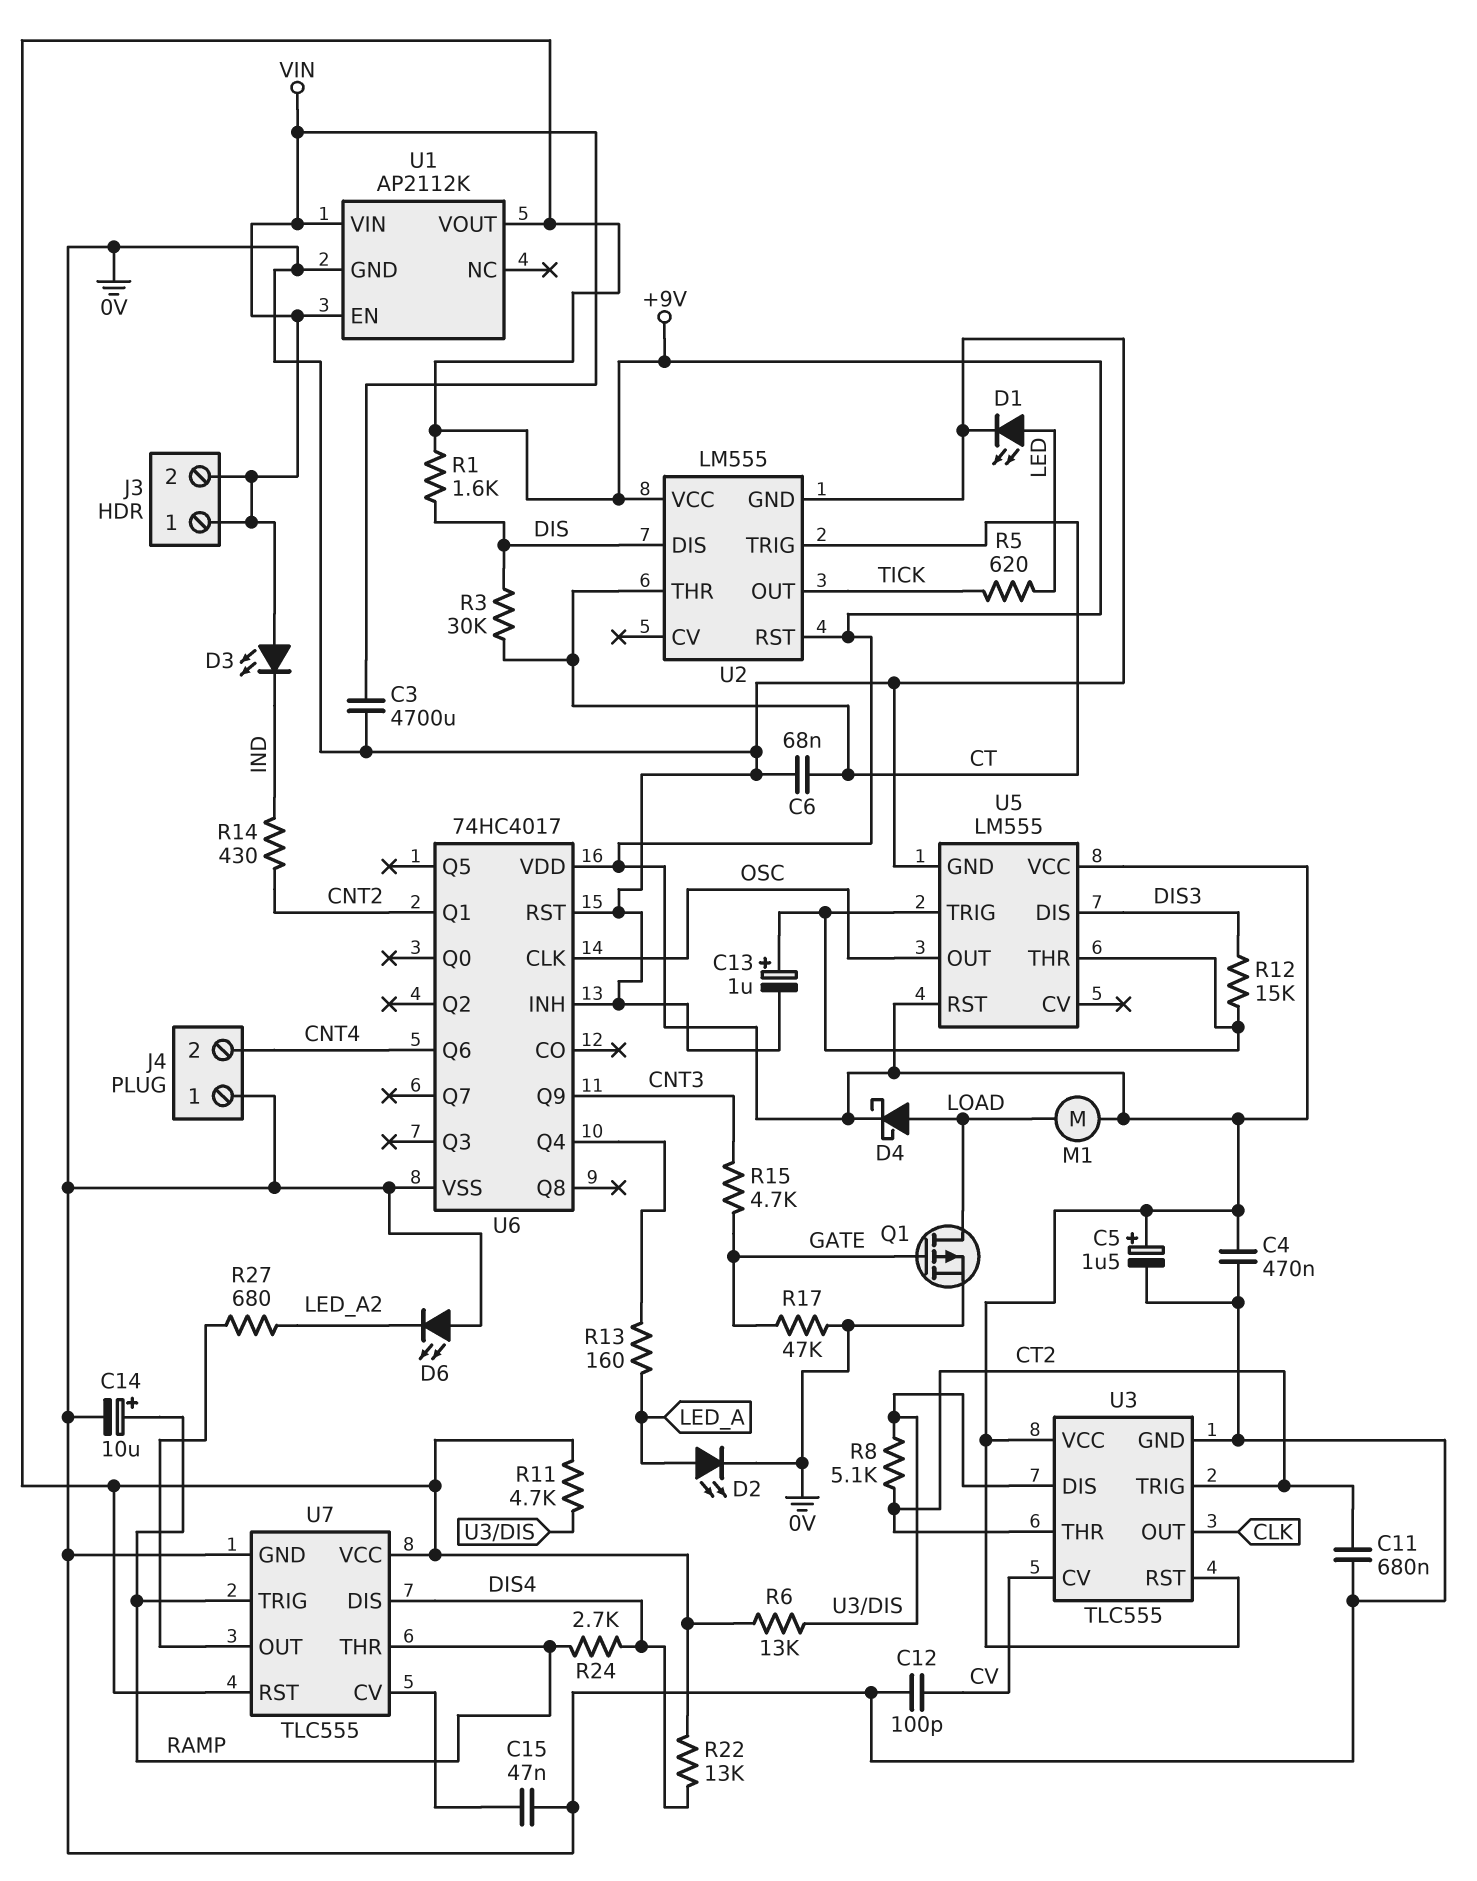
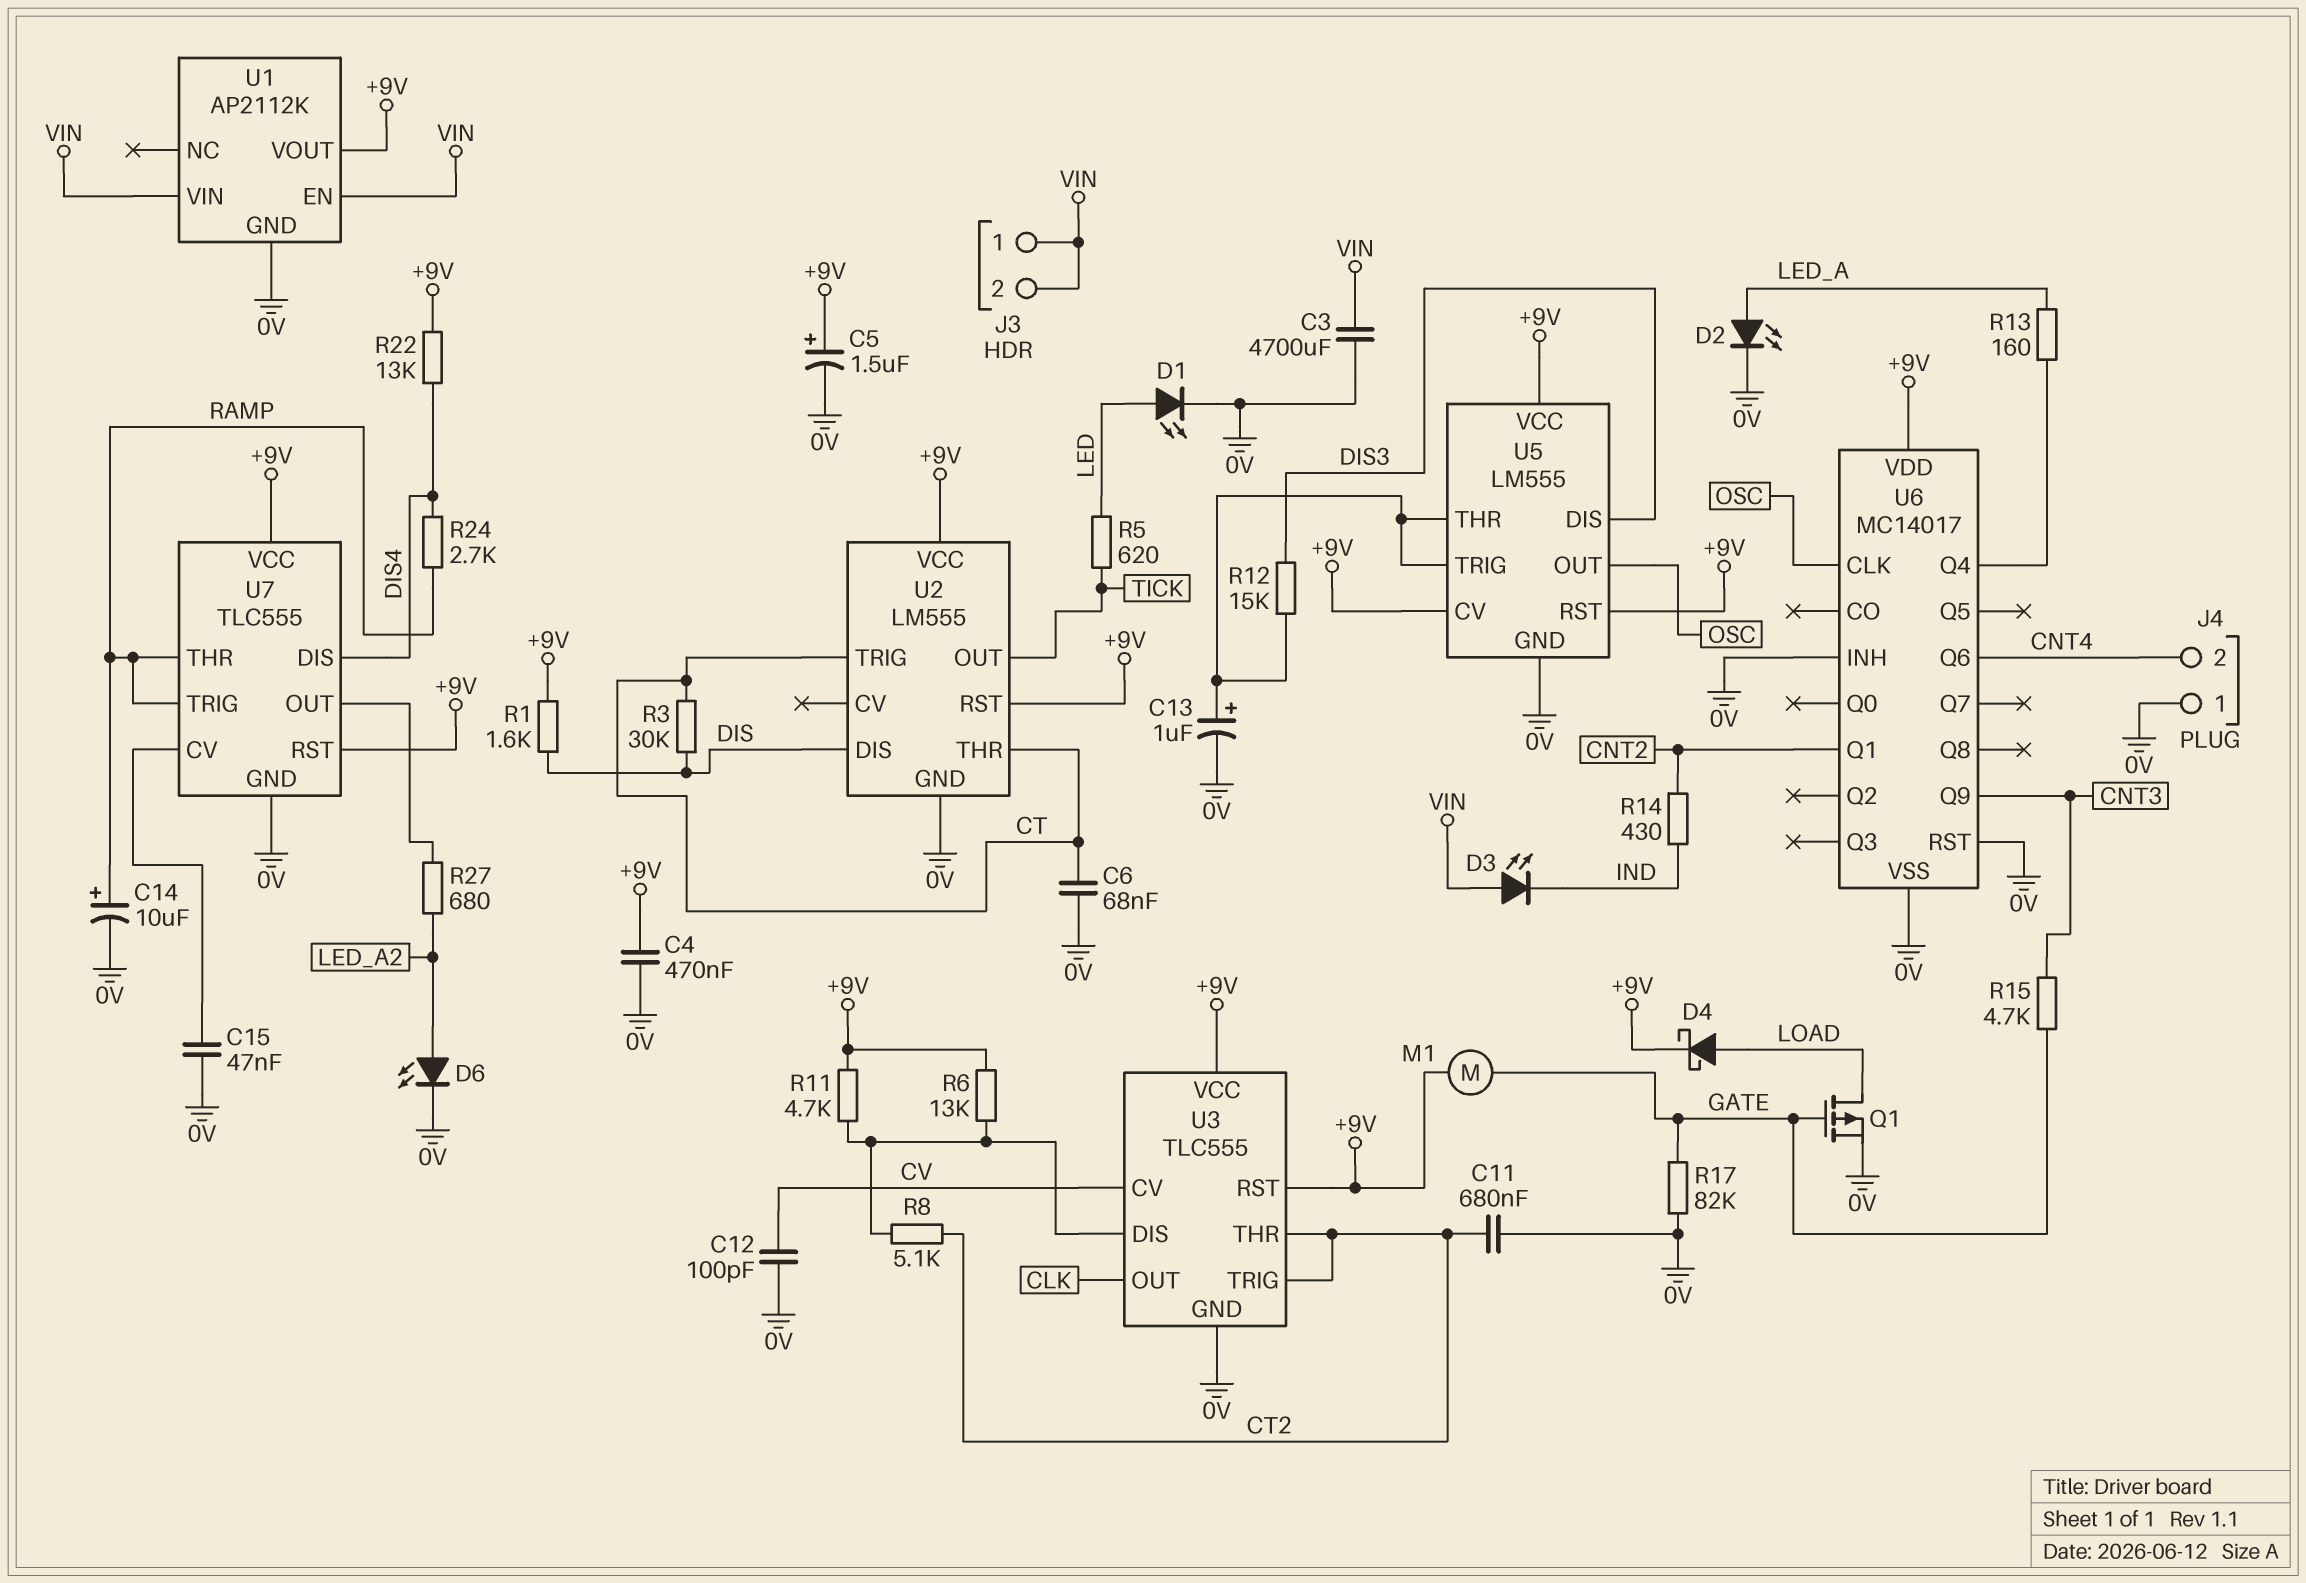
D6: LED (A 0V, K LED_A2) -> LED (A LED_A2, K 0V)
M1: motor (+9V, LOAD) -> motor (+9V, GATE)
R17: 47k (0V, GATE) -> 82k (0V, GATE)
U5 pin CV: none -> +9V
U6: 74HC4017 -> MC14017

